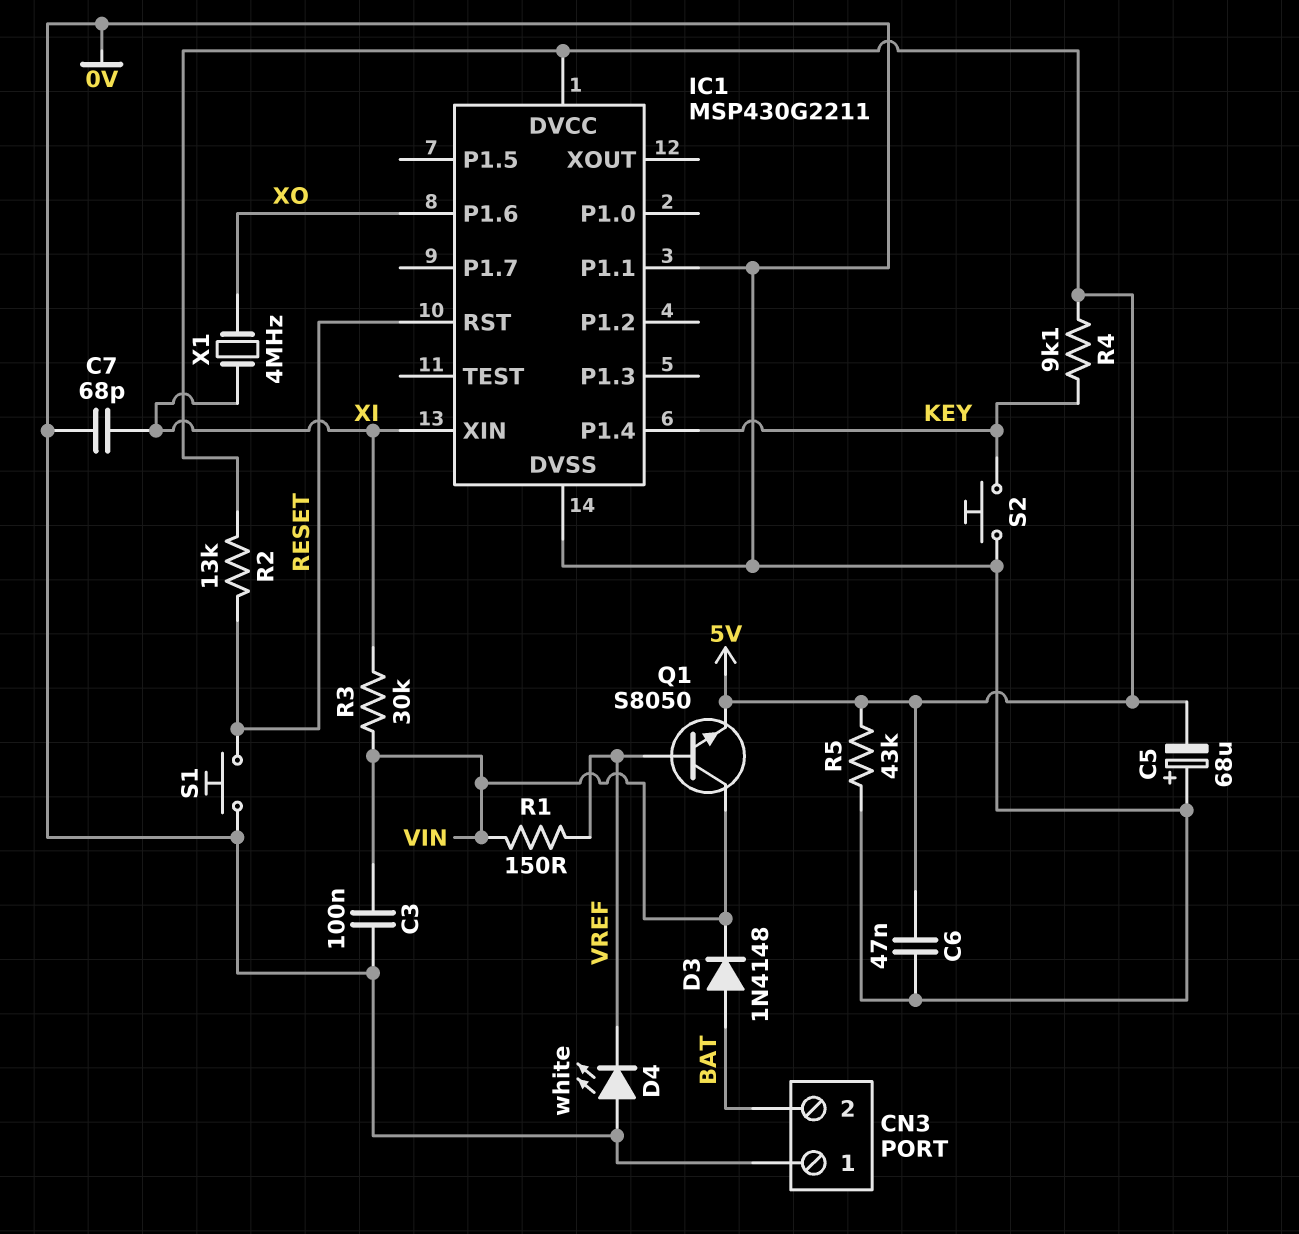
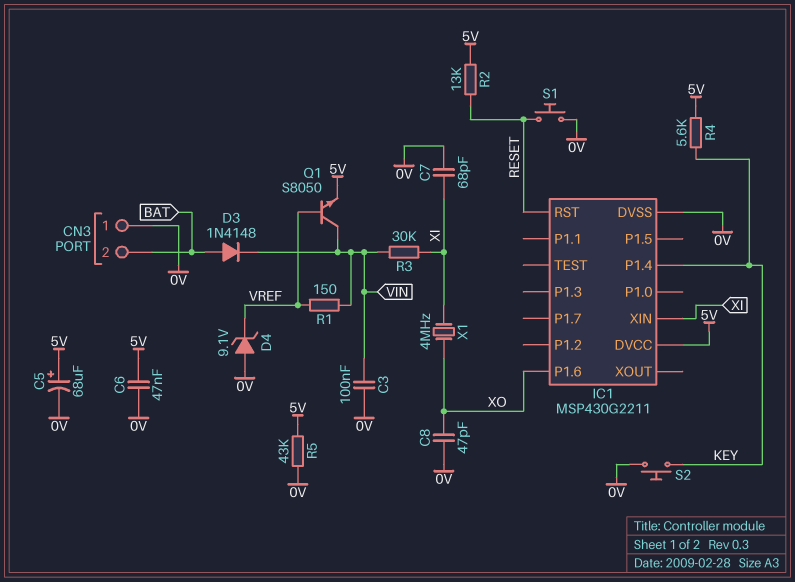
C5: 68uF (plus 0V, minus 5V) -> 68uF (plus 5V, minus 0V)
C8: none -> 47pF (0V, XO)
D4: LED white (A 0V, K VREF) -> zener 9.1V (A 0V, K VREF)
IC1 pin P1.1: 0V -> none
R4: 9.1k (5V, KEY) -> 5.6k (5V, KEY)

